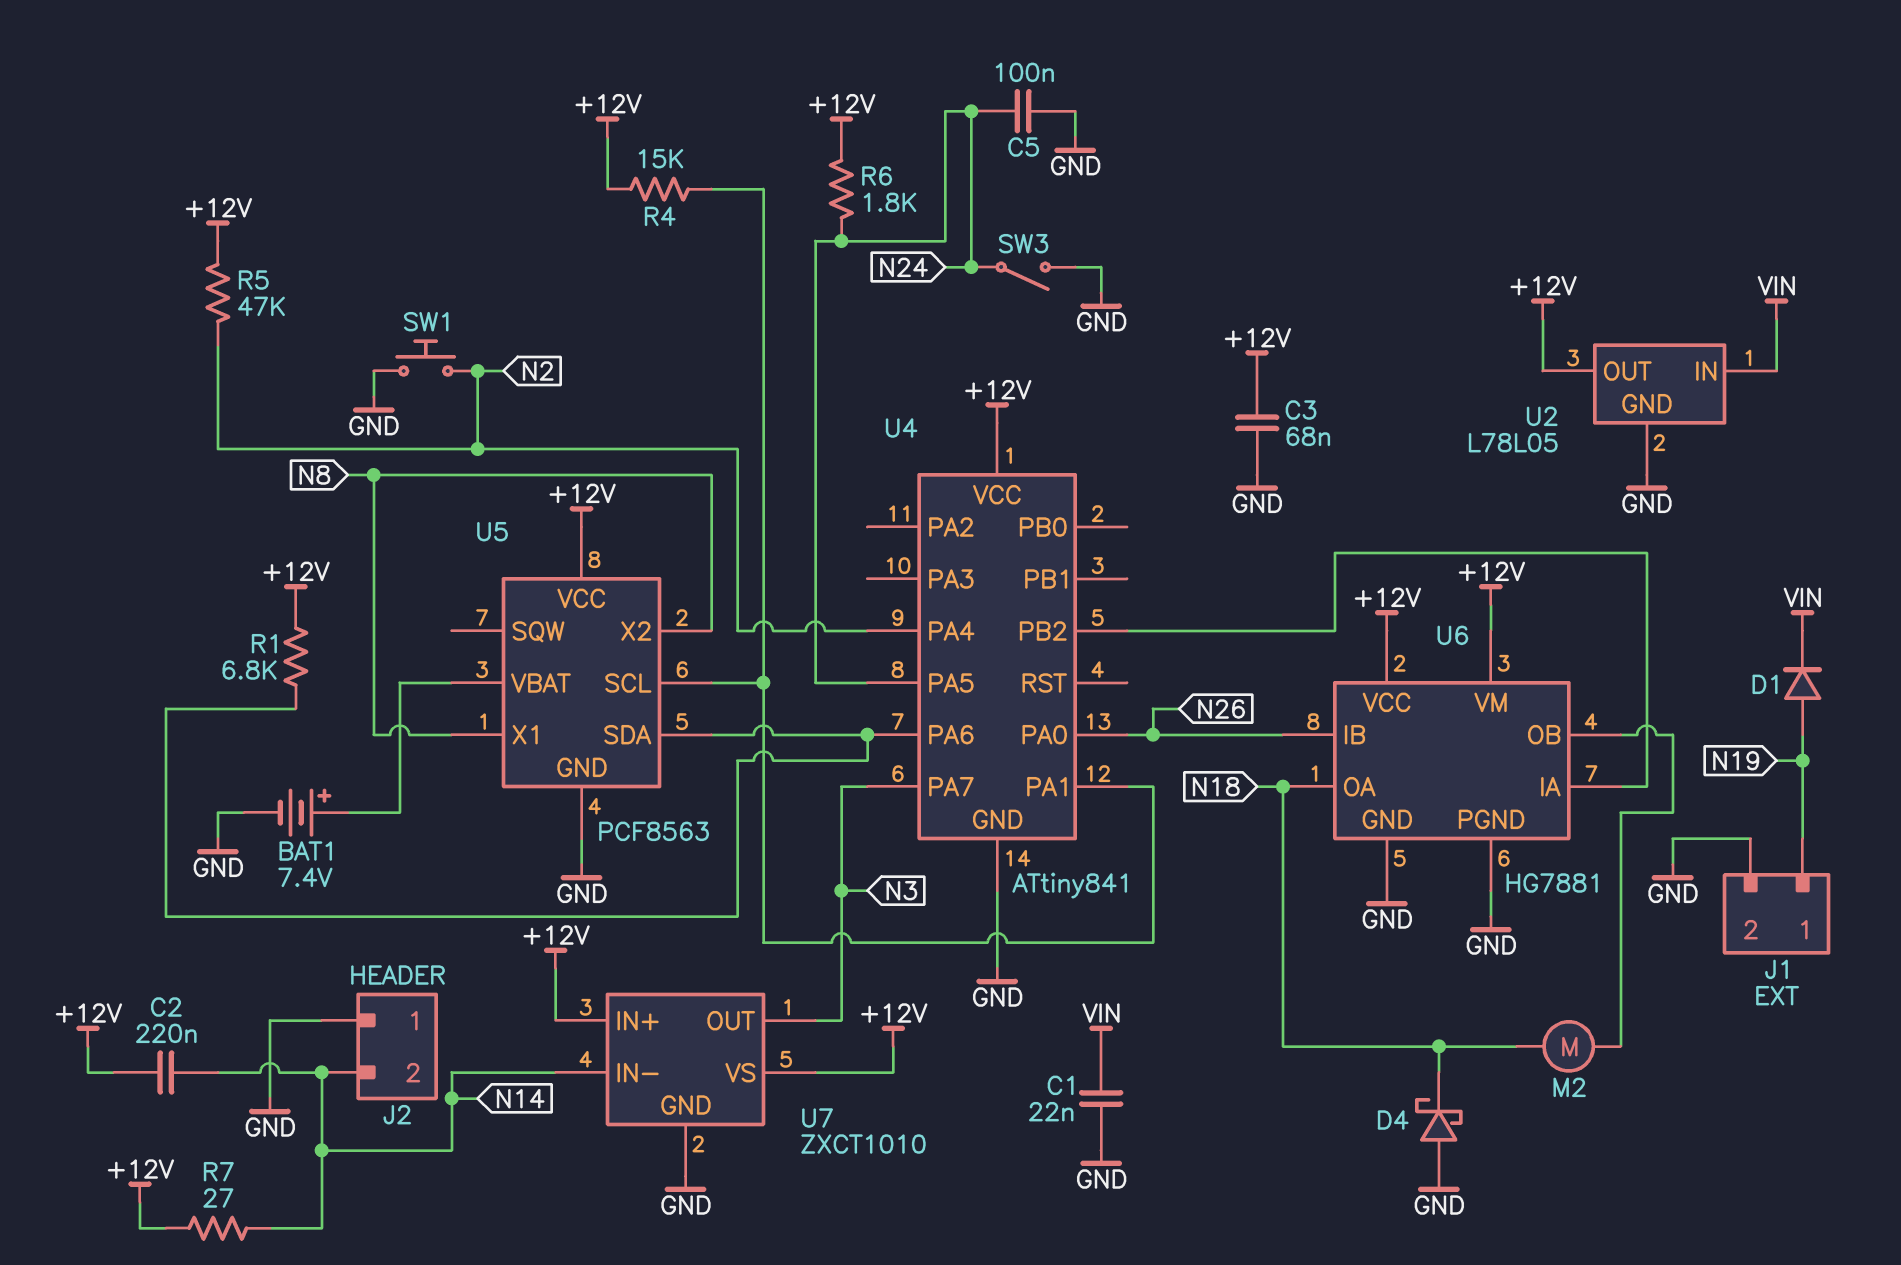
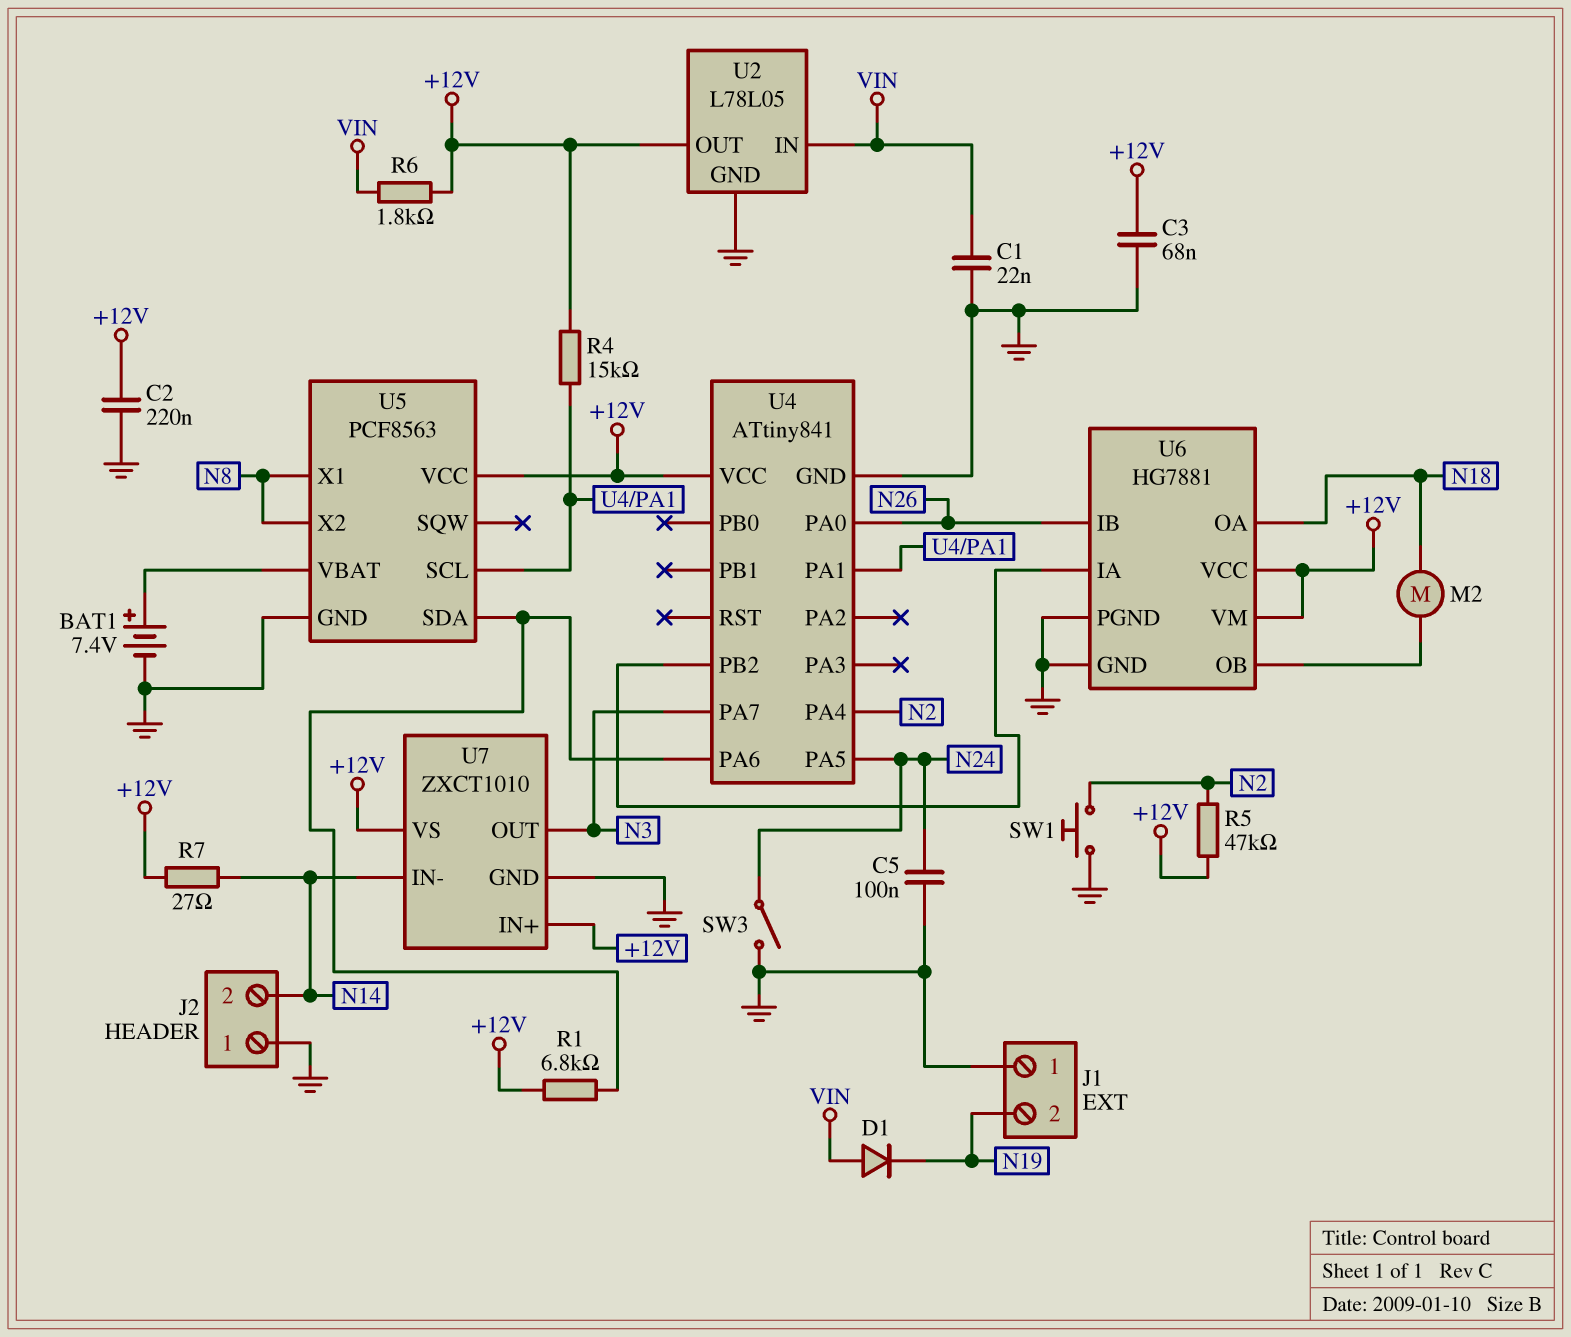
C2: 220nF (+12V, N14) -> 220nF (+12V, GND)
D1: diode (A N19, K VIN) -> diode (A VIN, K N19)
D4: schottky (A GND, K N18) -> none
J1 pin 1: N19 -> GND
J1 pin 2: GND -> N19
R6: 1.8k (+12V, N24) -> 1.8k (+12V, VIN)

